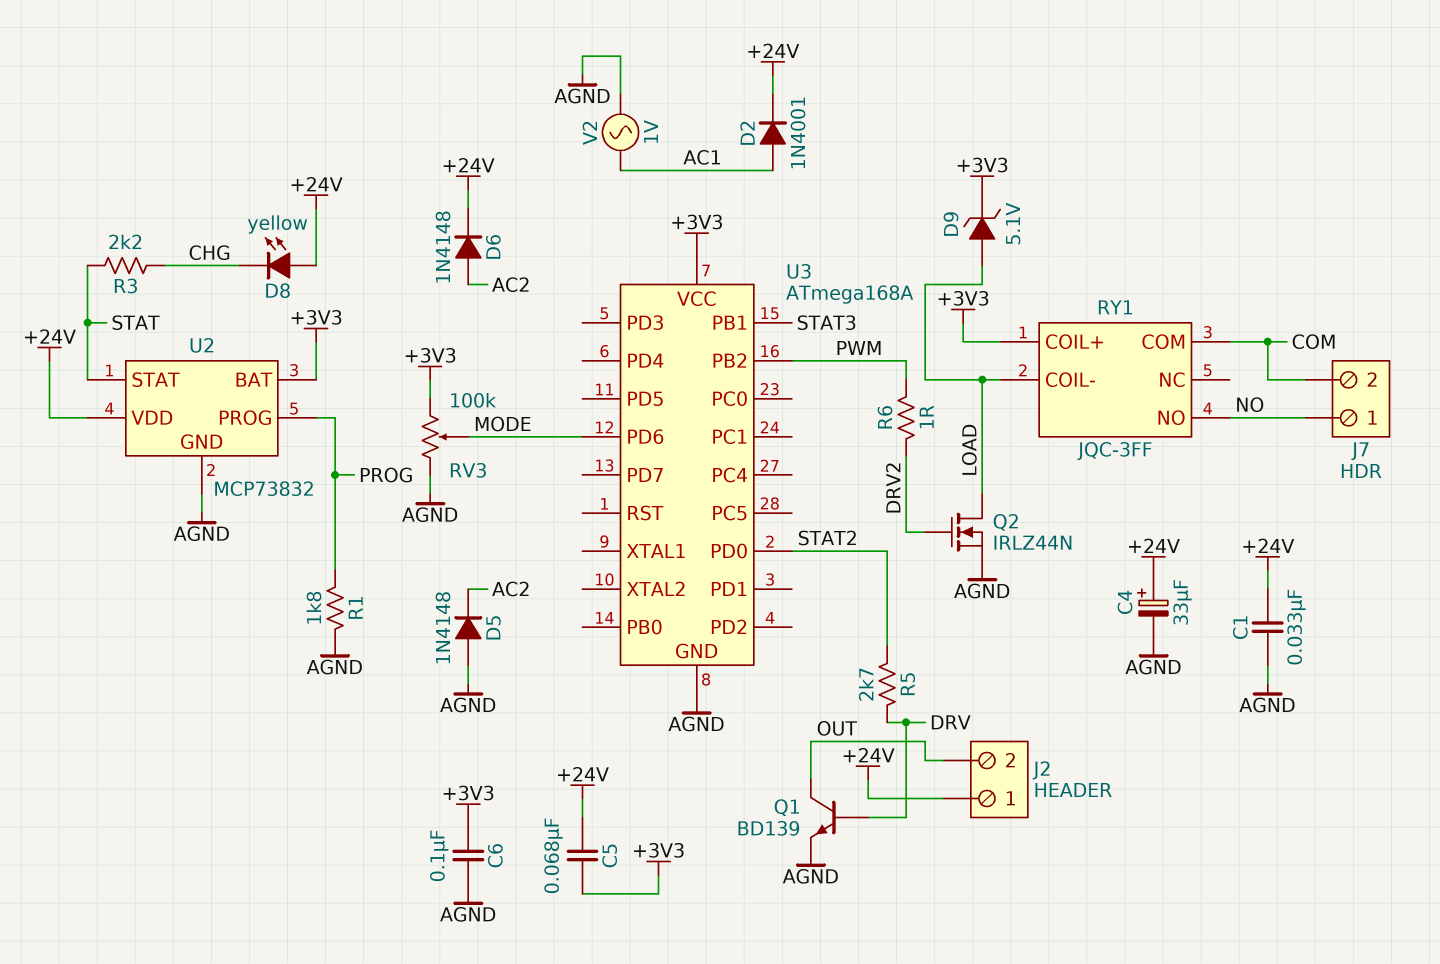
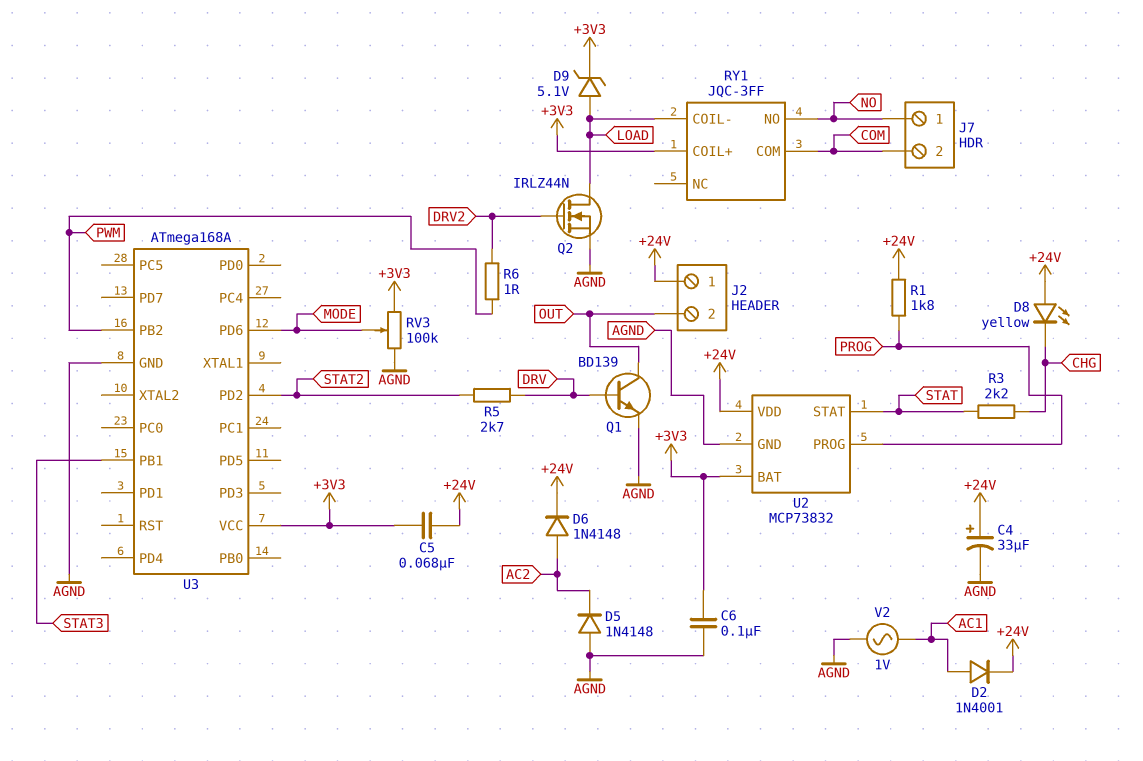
C1: 33nF (+24V, AGND) -> none
R1: 1.8k (AGND, PROG) -> 1.8k (+24V, PROG)
U3 pin PD0: STAT2 -> none
U3 pin PD2: none -> STAT2

